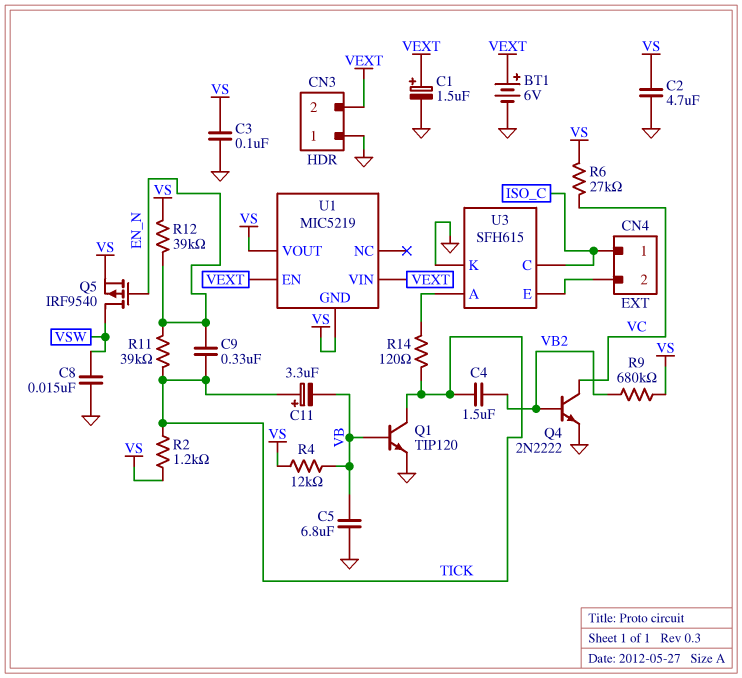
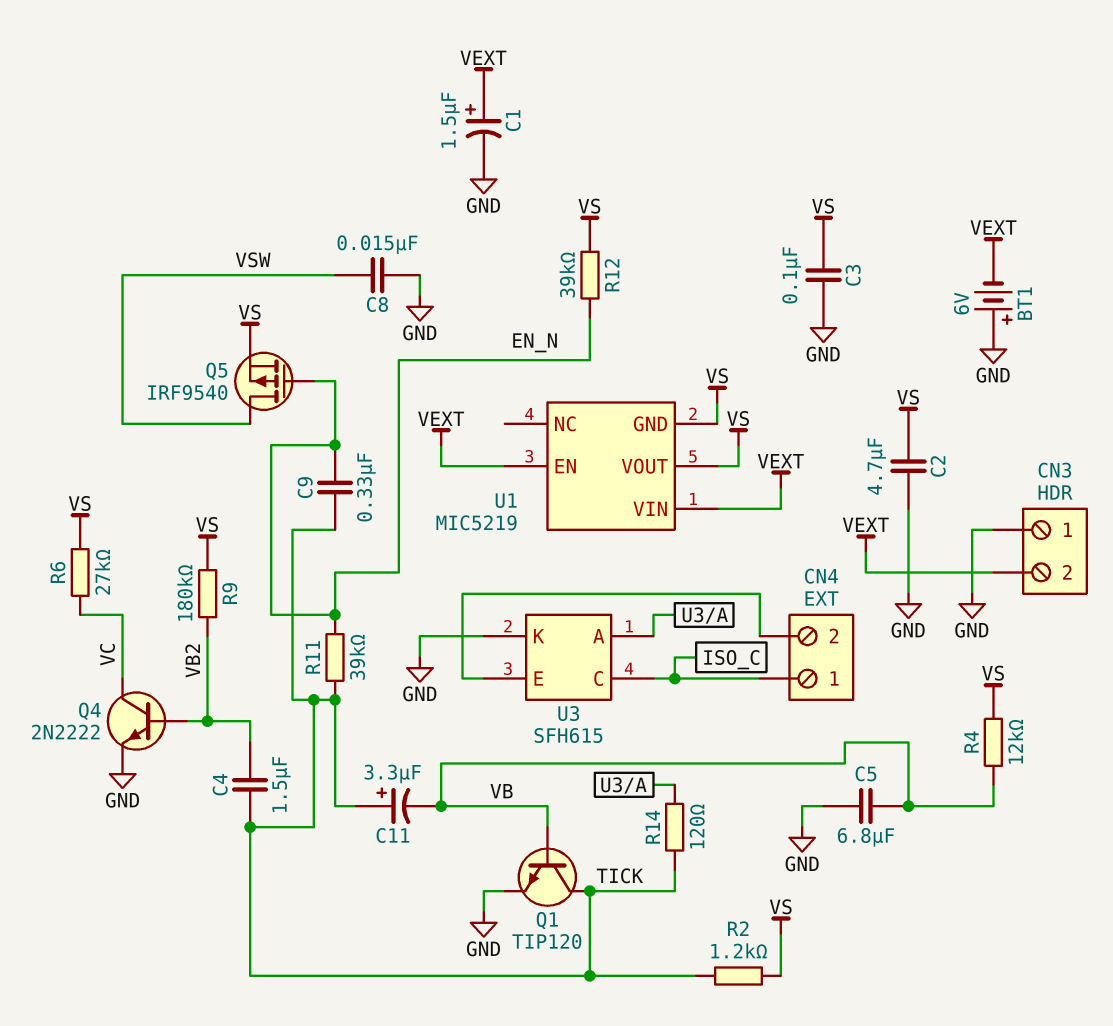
BT1: 6V (plus VEXT, minus GND) -> 6V (plus GND, minus VEXT)
R9: 680k (VB2, VS) -> 180k (VB2, VS)

